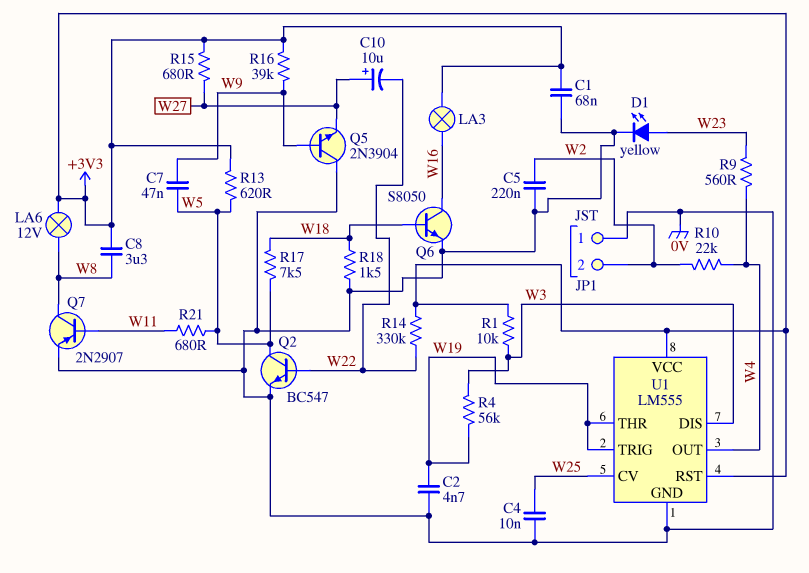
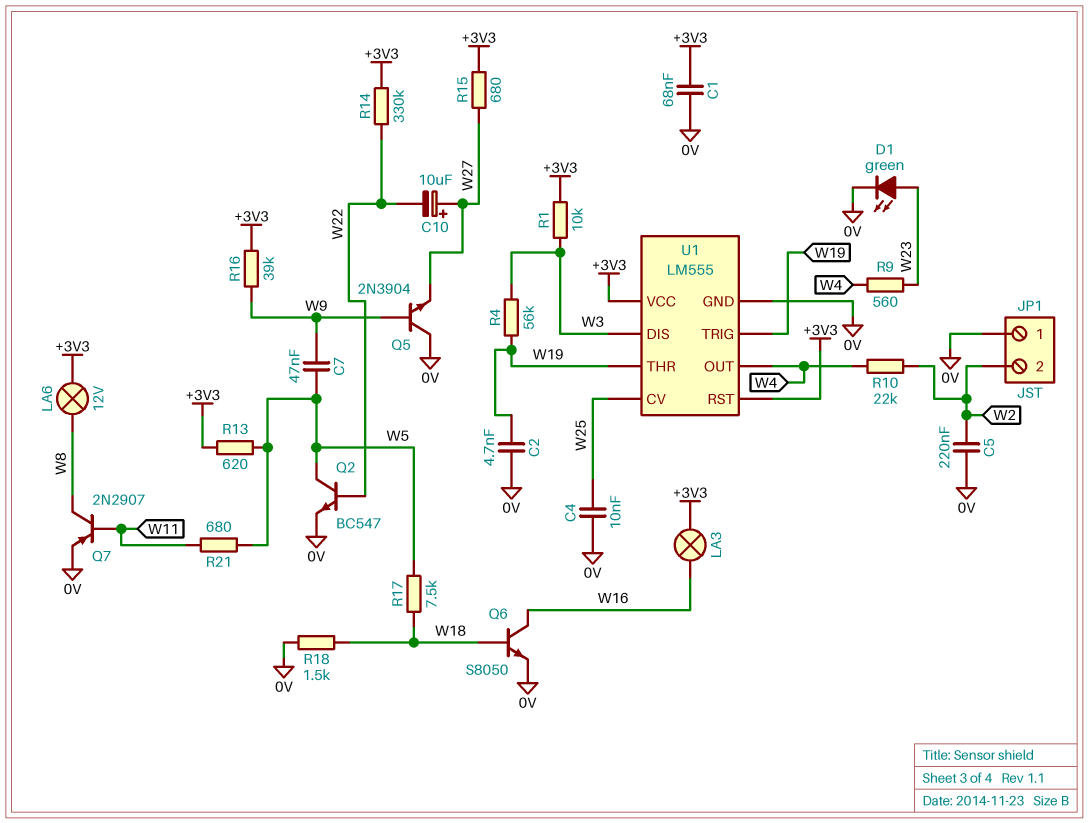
C8: 3.3uF (+3V3, W8) -> none
D1: LED yellow (A W23, K 0V) -> LED green (A W23, K 0V)

